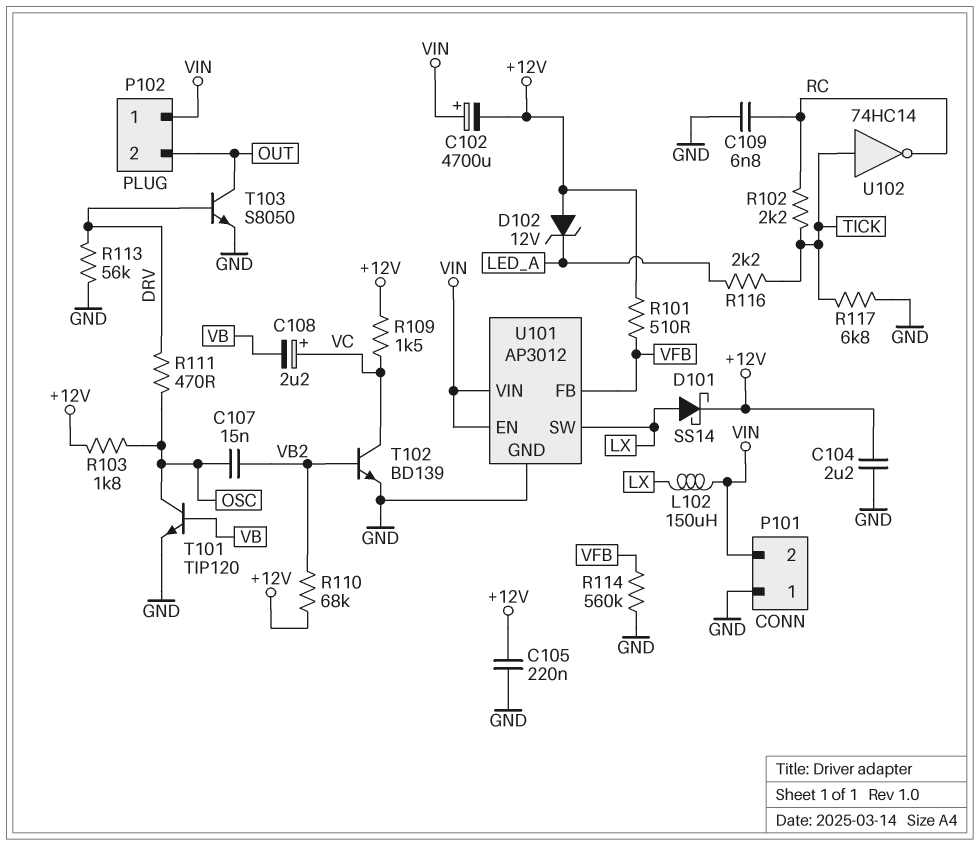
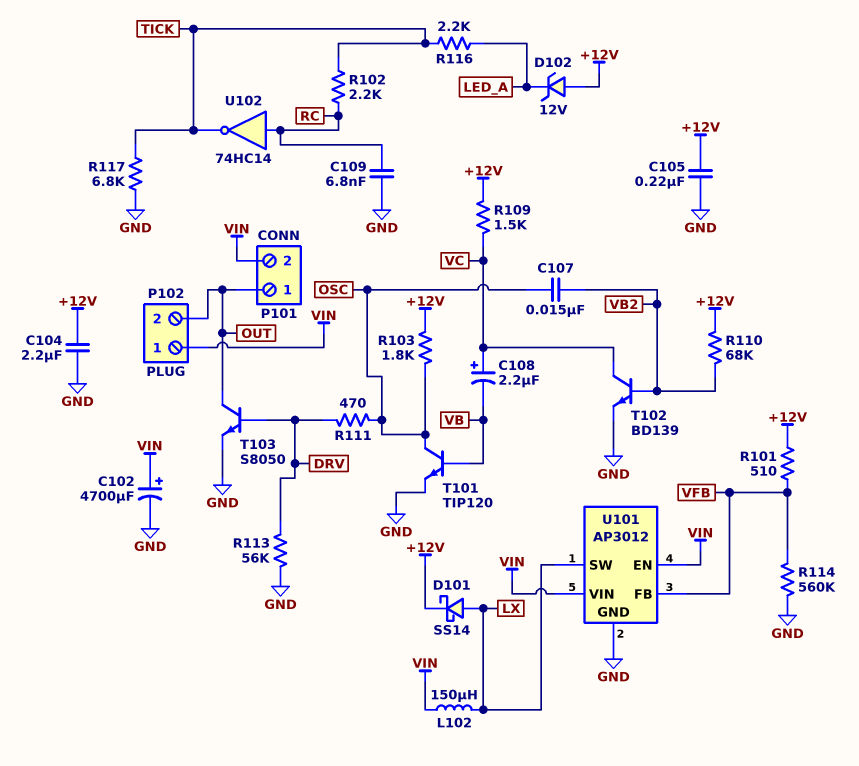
C102: 4700uF (plus VIN, minus +12V) -> 4700uF (plus VIN, minus GND)
P101 pin 1: GND -> OUT
U102: NOT 74HC14 (in TICK, out RC) -> NOT 74HC14 (in RC, out TICK)

